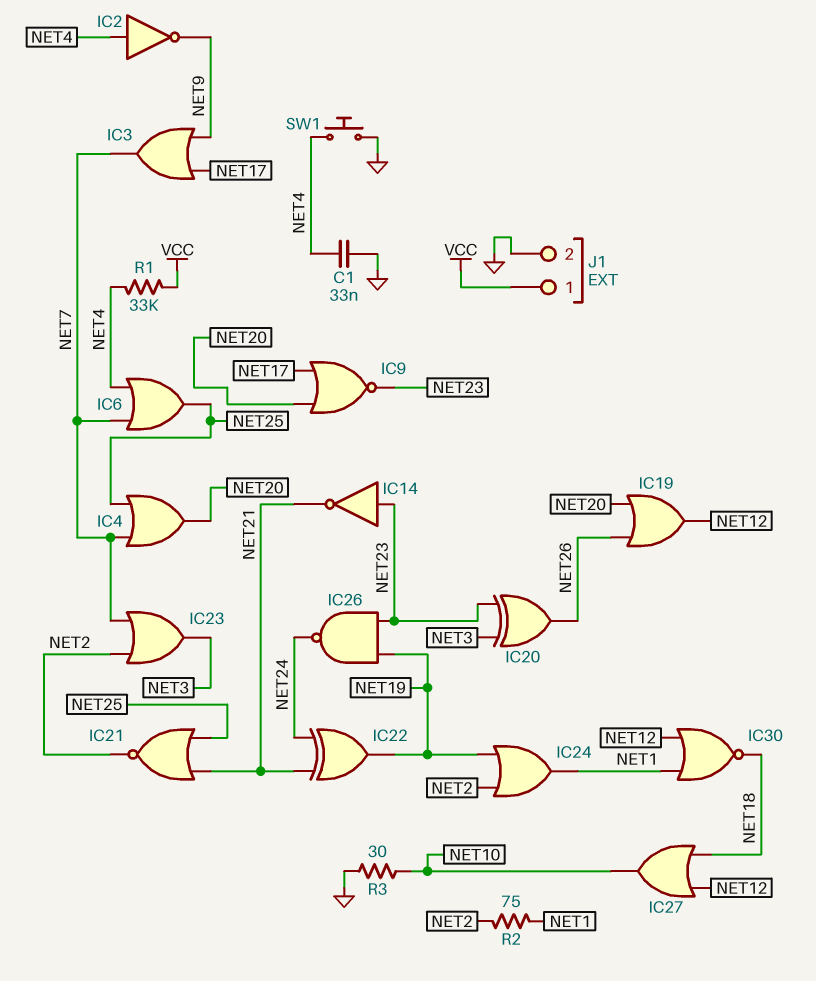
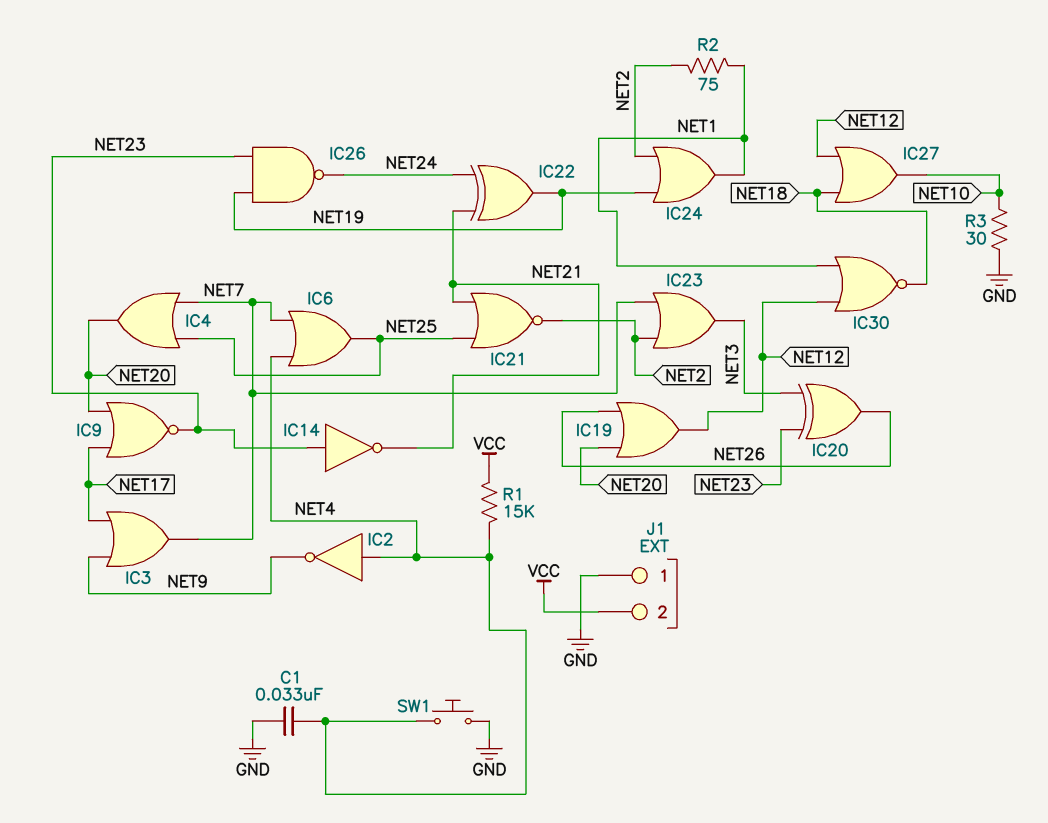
J1 pin 1: VCC -> GND
J1 pin 2: GND -> VCC
R1: 33k (NET4, VCC) -> 15k (NET4, VCC)

